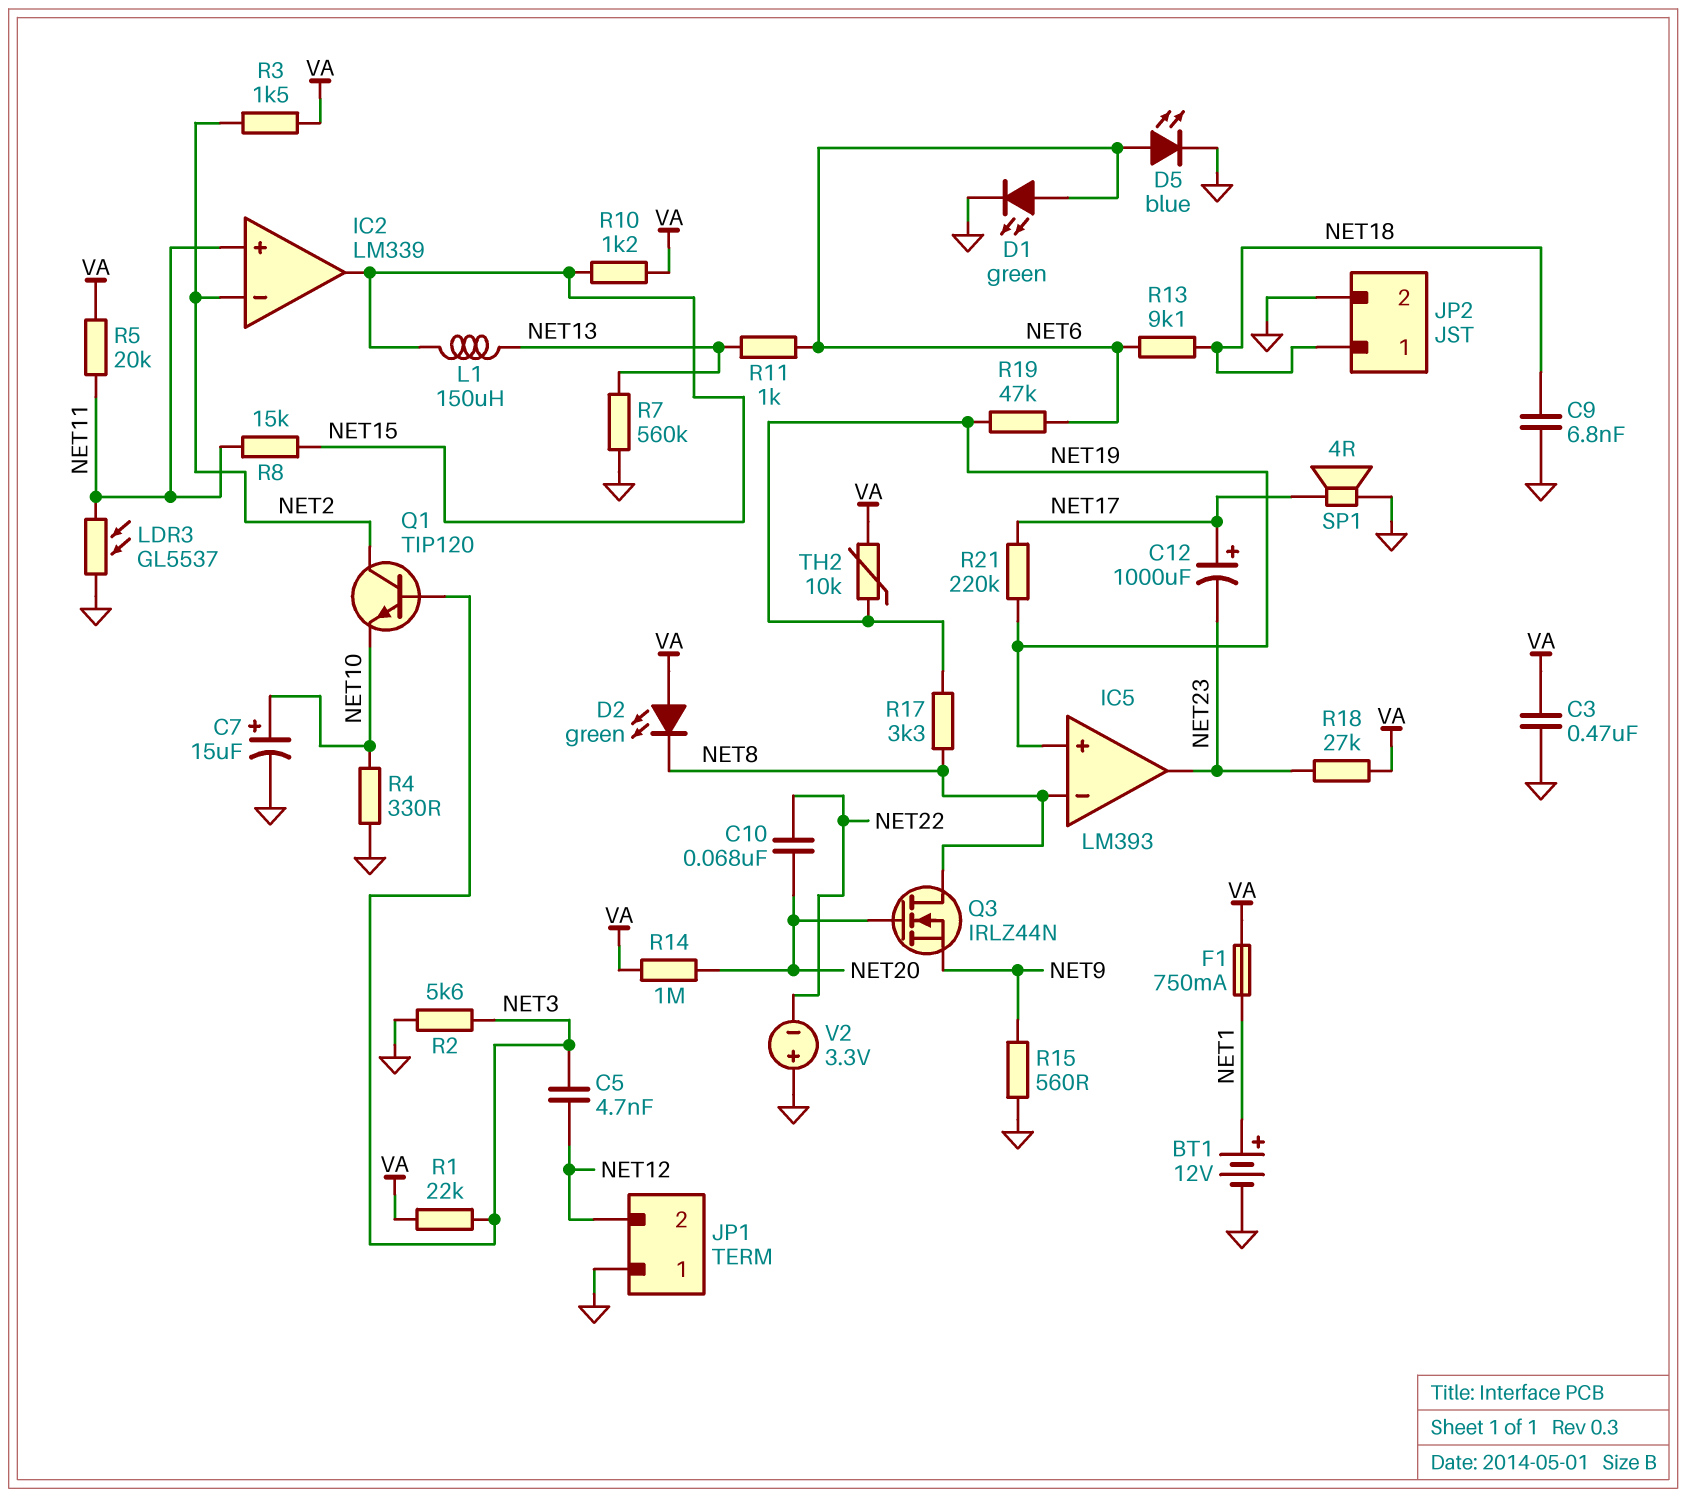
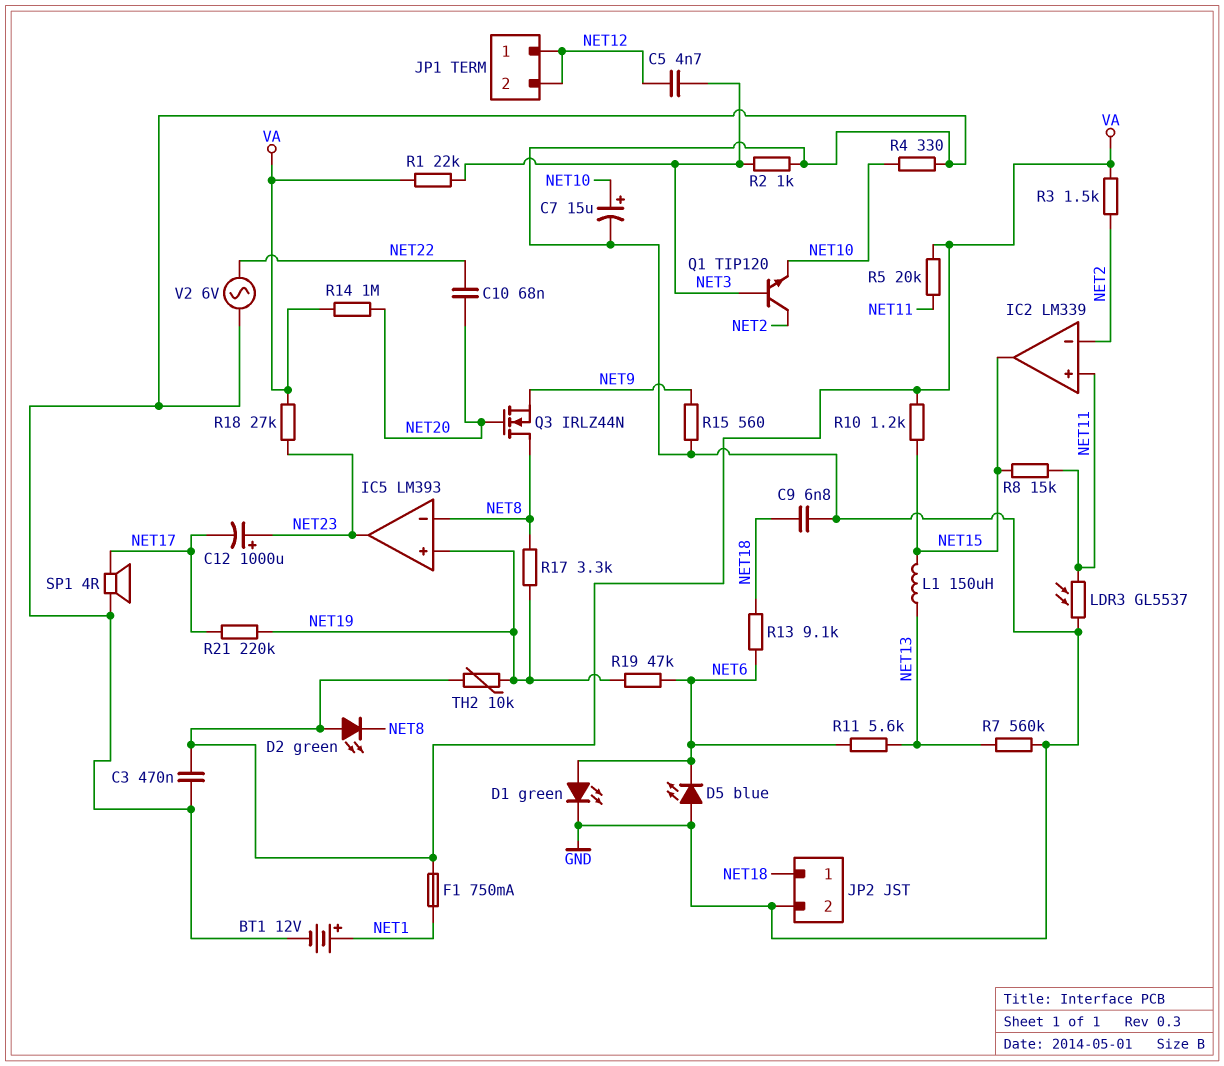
C12: 1000uF (plus NET17, minus NET23) -> 1000uF (plus NET23, minus NET17)
D5: LED blue (A NET6, K GND) -> LED blue (A GND, K NET6)
JP1 pin 1: GND -> NET12
R2: 5.6k (GND, NET3) -> 1k (GND, NET3)
R11: 1k (NET6, NET13) -> 5.6k (NET6, NET13)
V2: 3.3V (plus GND, minus NET22) -> AC 6V (GND, NET22)

